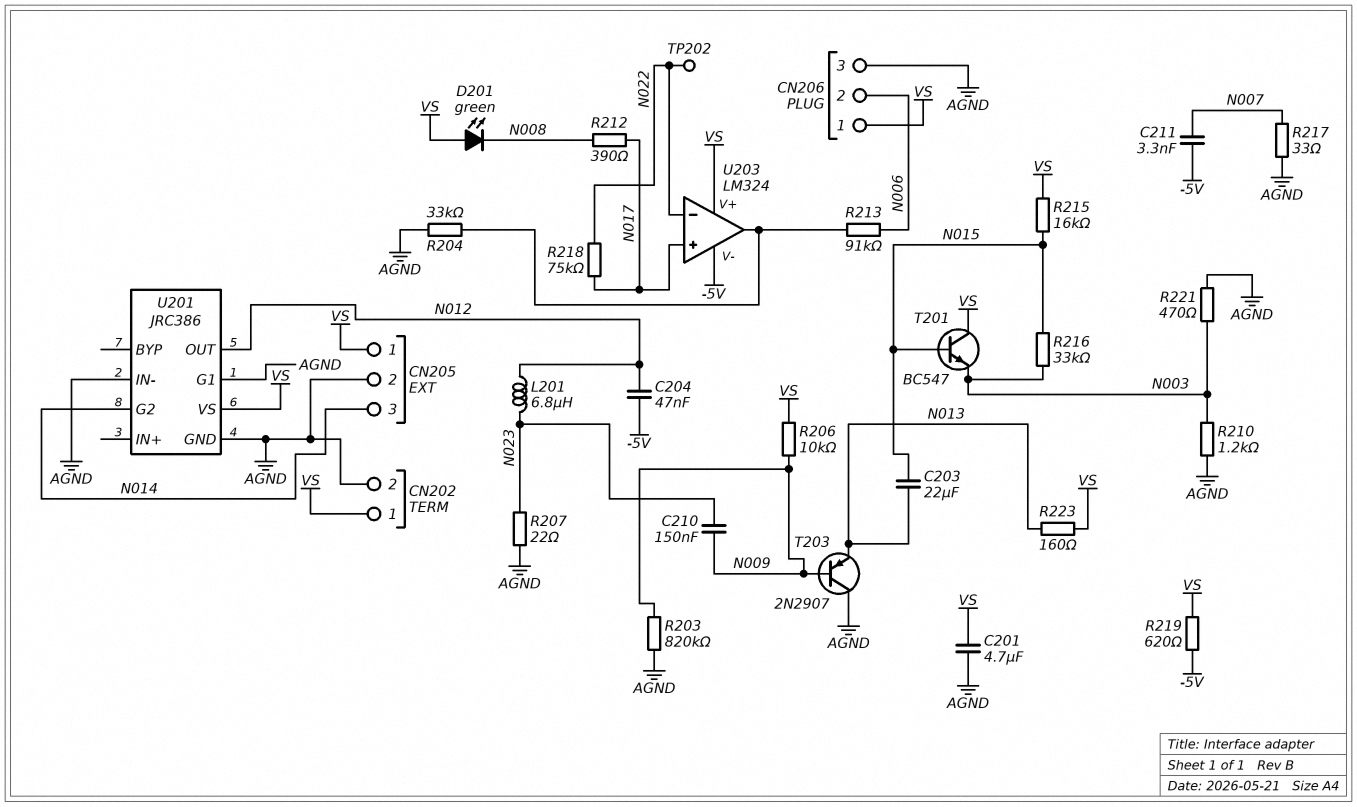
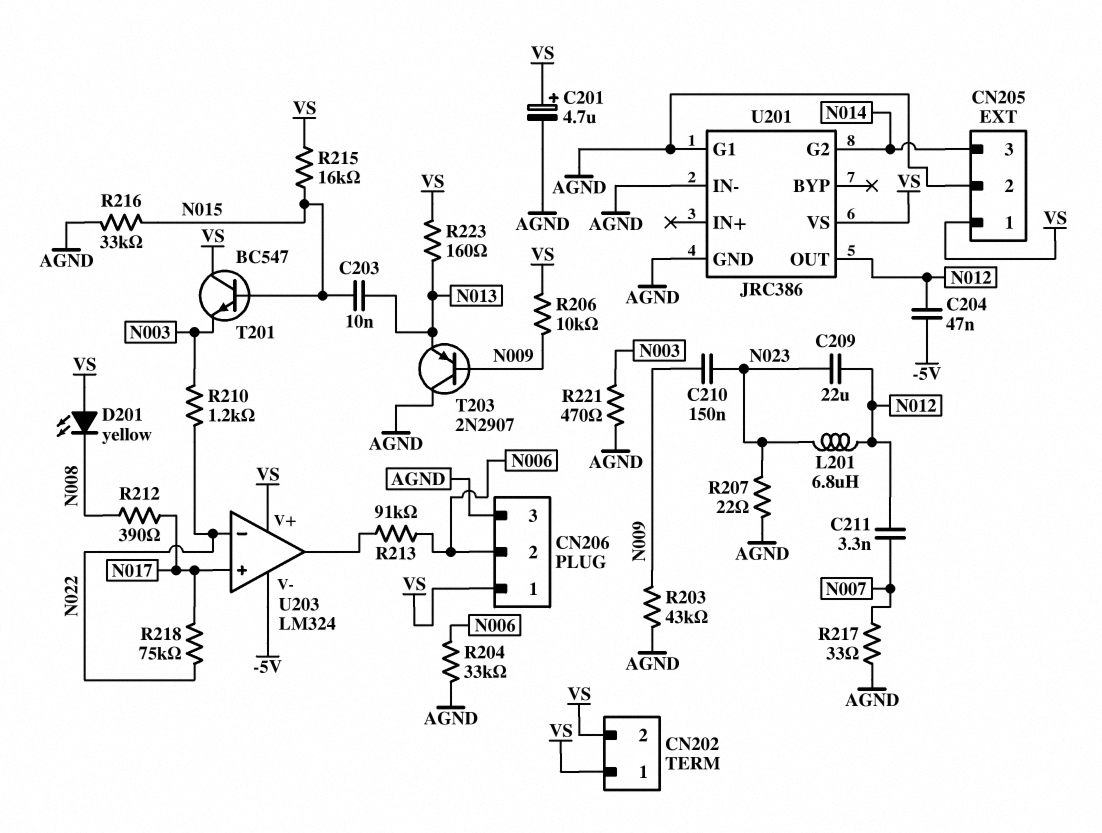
C201: 4.7uF (AGND, VS) -> 4.7uF (plus VS, minus AGND)
C203: 22uF (N013, N015) -> 10nF (N013, N015)
C209: none -> 22uF (N012, N023)
C211: 3.3nF (-5V, N007) -> 3.3nF (N007, N012)
CN202 pin 2: AGND -> VS
D201: LED green (A VS, K N008) -> LED yellow (A VS, K N008)
R203: 820k (AGND, N009) -> 43k (AGND, N009)
R204: 33k (AGND, U203/out) -> 33k (AGND, N006)
R210: 1.2k (AGND, N003) -> 1.2k (N003, N022)
R216: 33k (N003, N015) -> 33k (AGND, N015)
R219: 620 (-5V, VS) -> none
TP202: test point (N022) -> none

